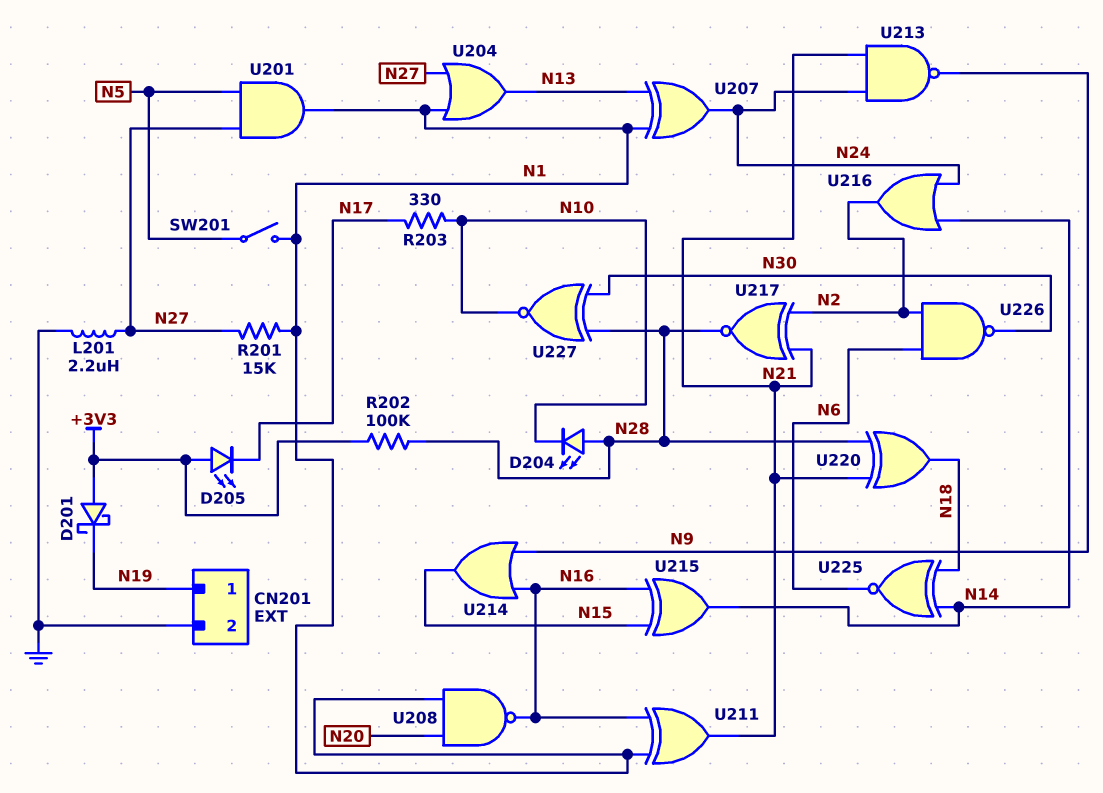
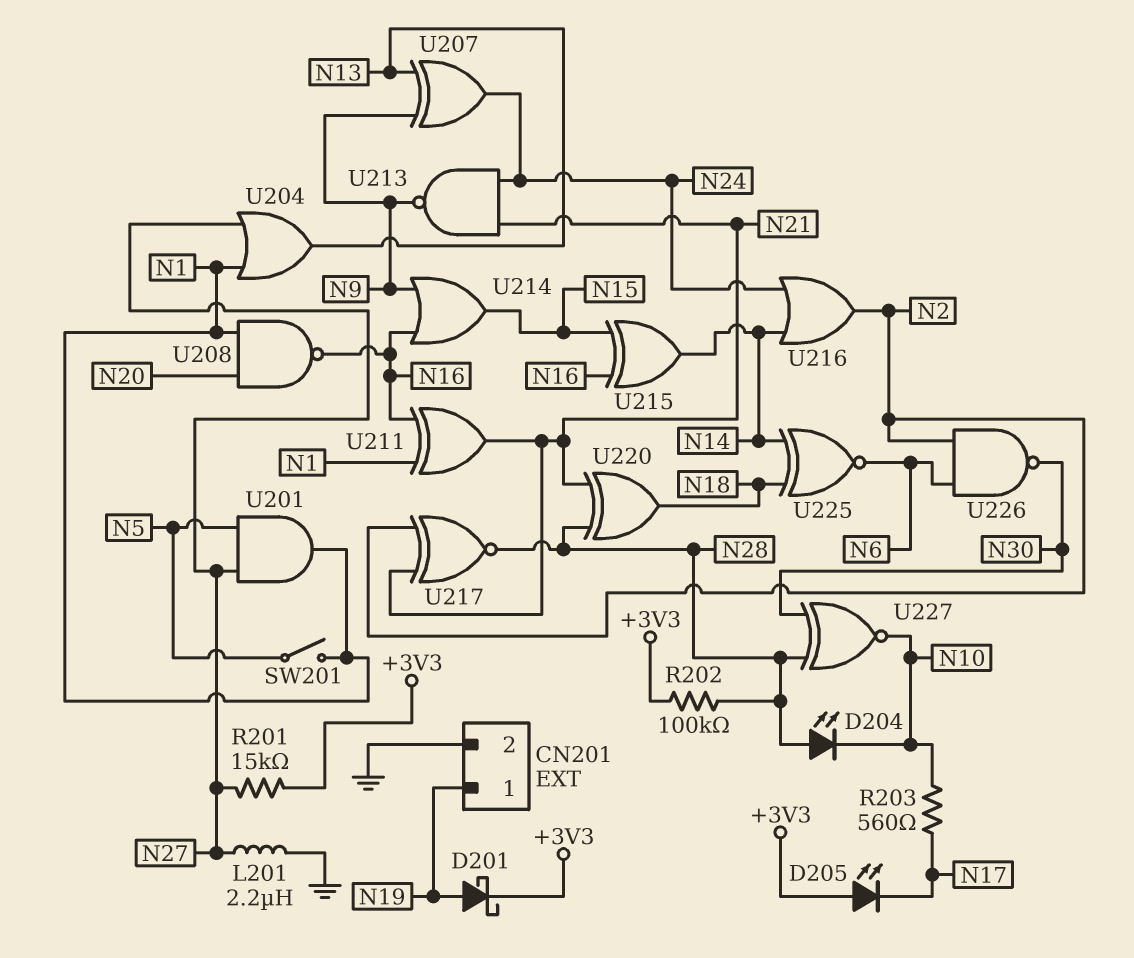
D201: schottky (A +3V3, K N19) -> schottky (A N19, K +3V3)
R201: 15k (N1, N27) -> 15k (+3V3, N27)
R203: 330 (N10, N17) -> 560 (N10, N17)
U207: XOR (in N1, in N13, out N24) -> XOR (in N9, in N13, out N24)

